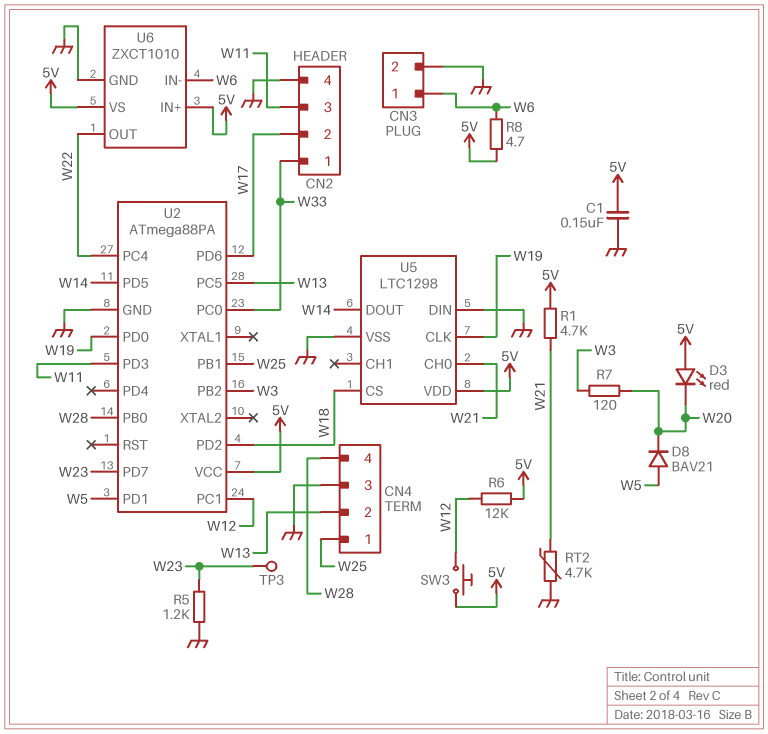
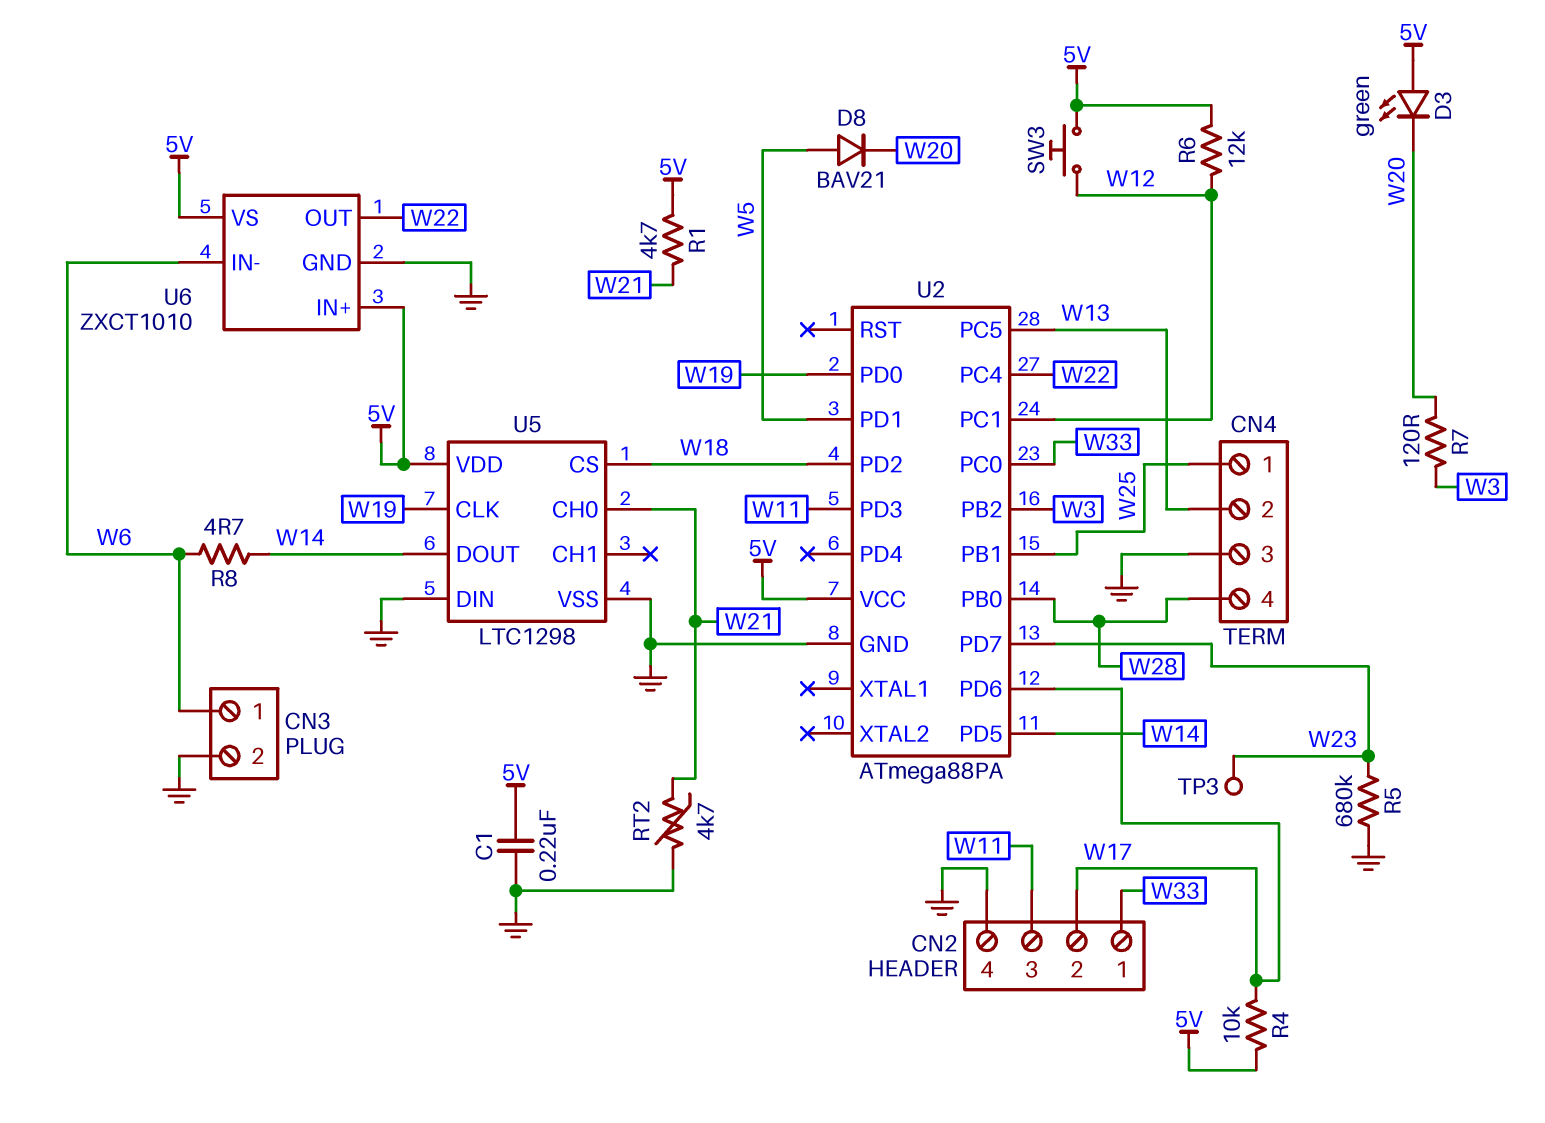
C1: 150nF (5V, GND) -> 220nF (5V, GND)
D3: LED red (A 5V, K W20) -> LED green (A 5V, K W20)
R4: none -> 10k (5V, W17)
R5: 1.2k (GND, W23) -> 680k (GND, W23)
R8: 4.7 (5V, W6) -> 4.7 (W6, W14)

